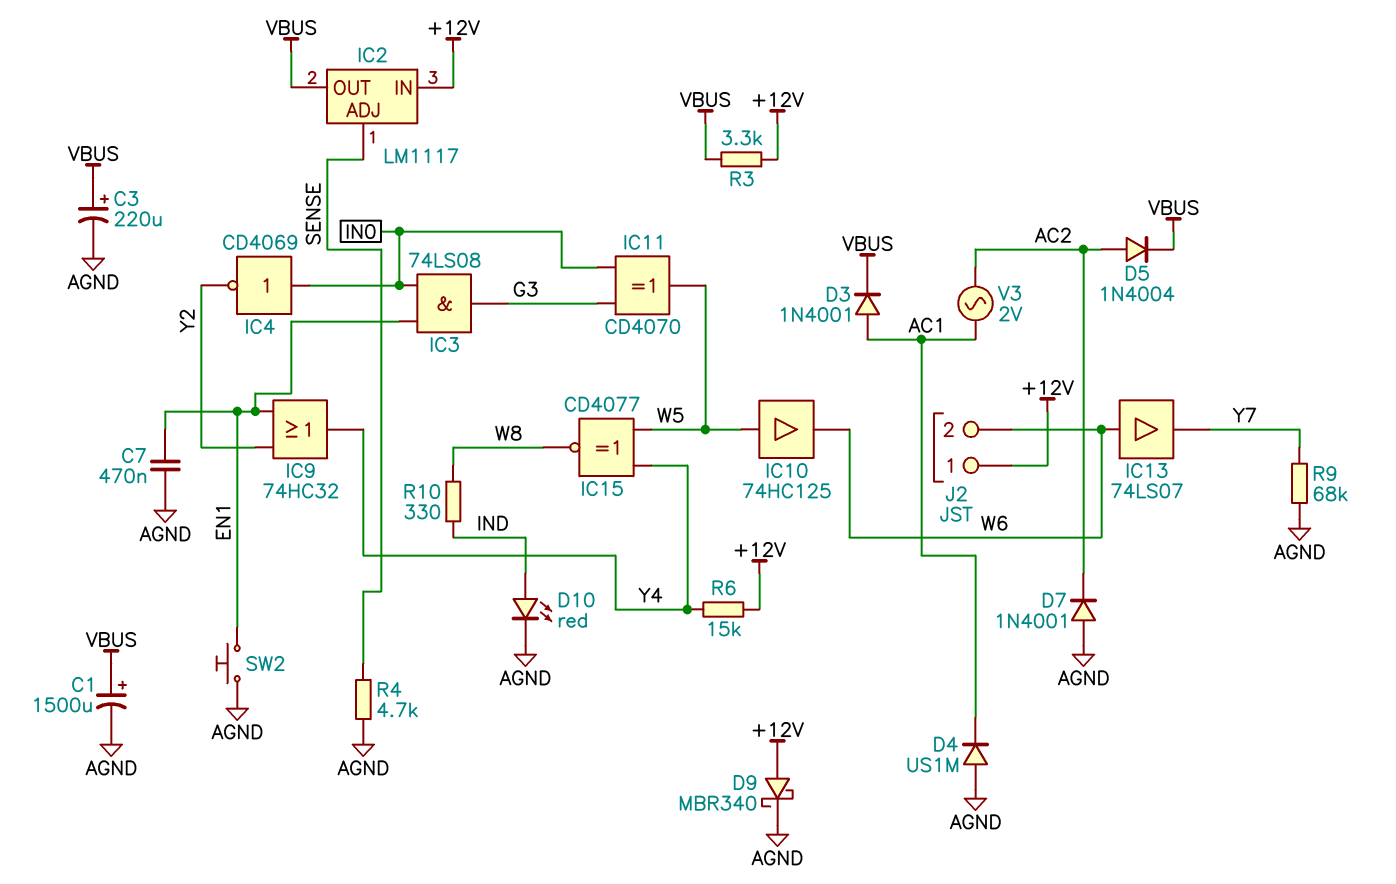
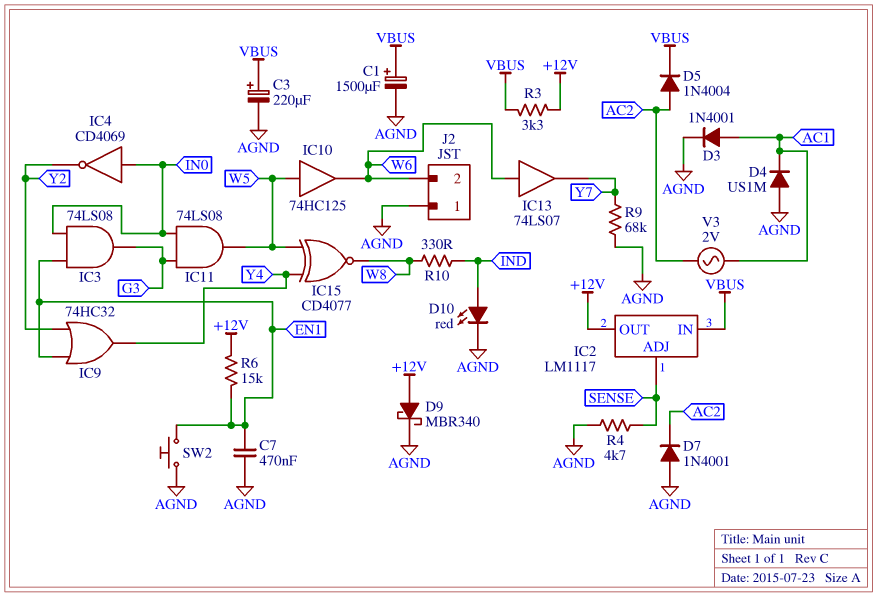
D3: diode 1N4001 (A AC1, K VBUS) -> diode 1N4001 (A AC1, K AGND)
IC2 pin IN: +12V -> VBUS
IC2 pin OUT: VBUS -> +12V
IC11: XOR CD4070 (in G3, in IN0, out W5) -> AND 74LS08 (in G3, in IN0, out W5)
J2 pin 1: +12V -> AGND
R6: 15k (+12V, Y4) -> 15k (+12V, EN1)

